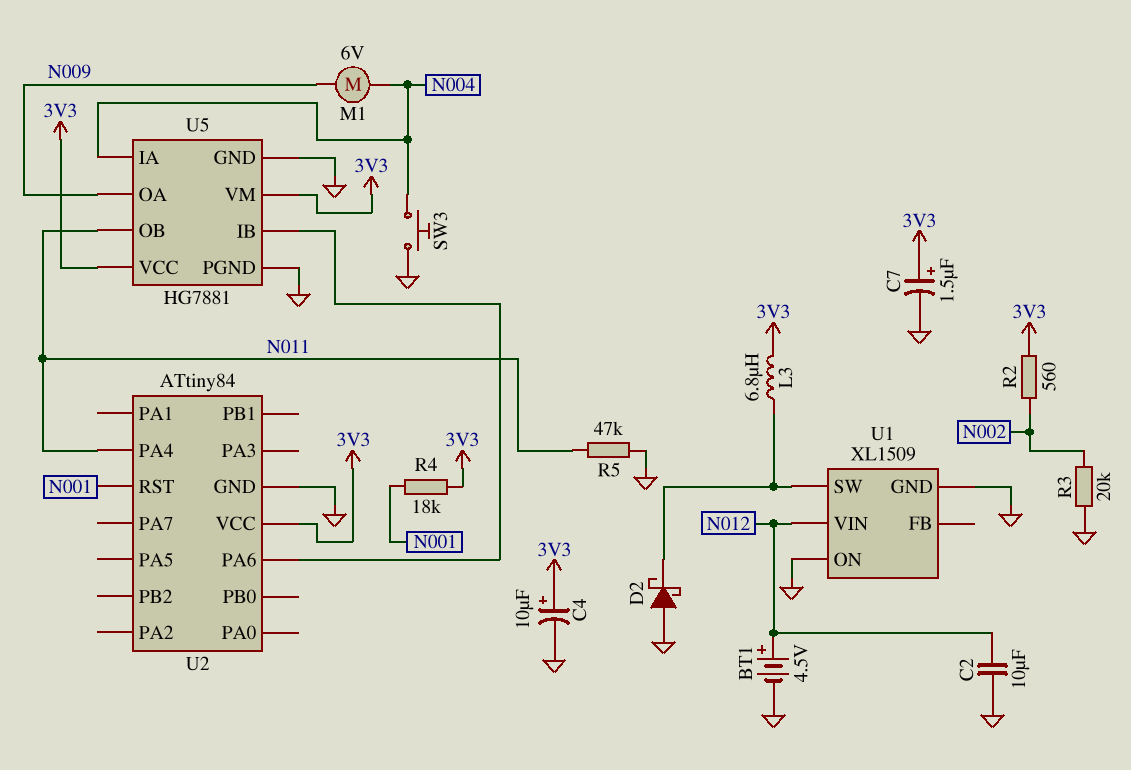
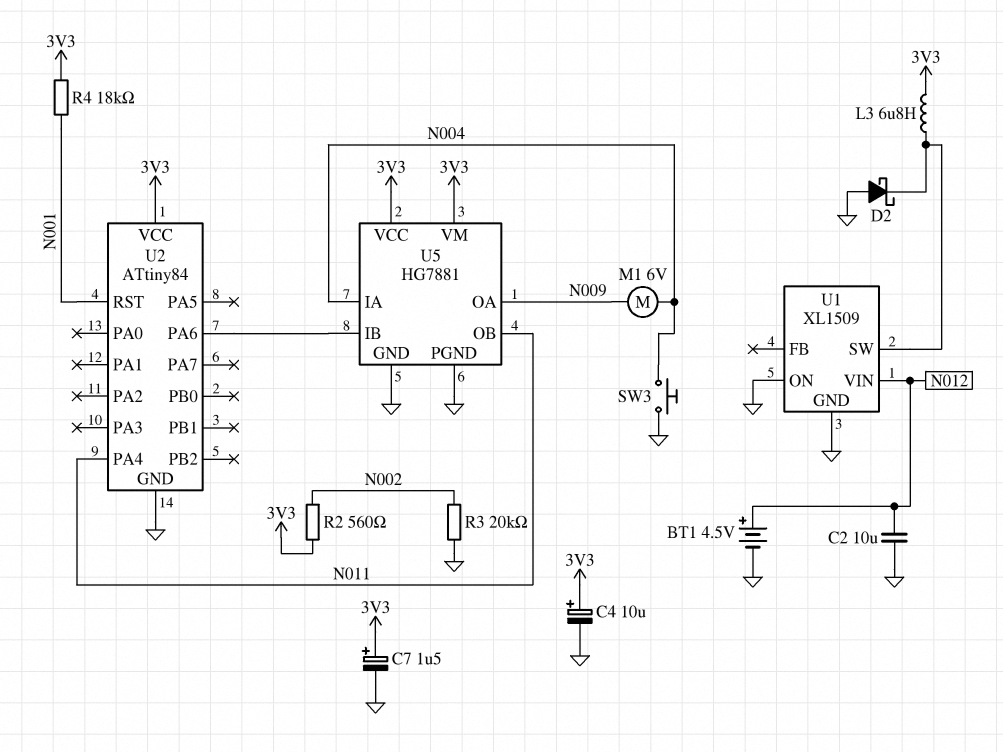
R5: 47k (GND, N011) -> none

